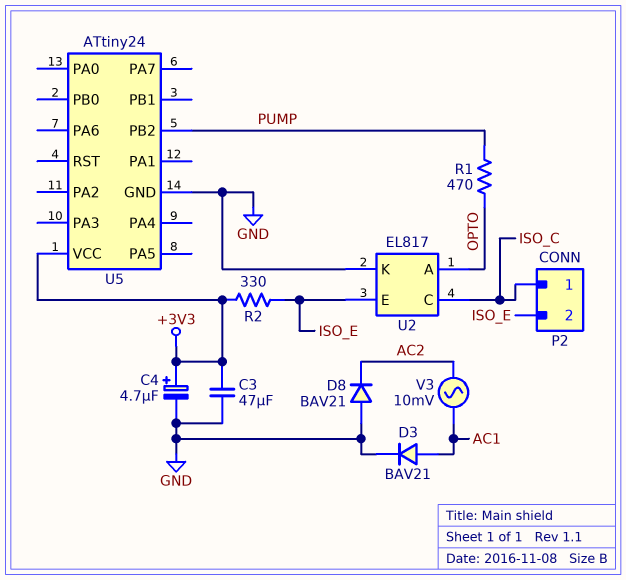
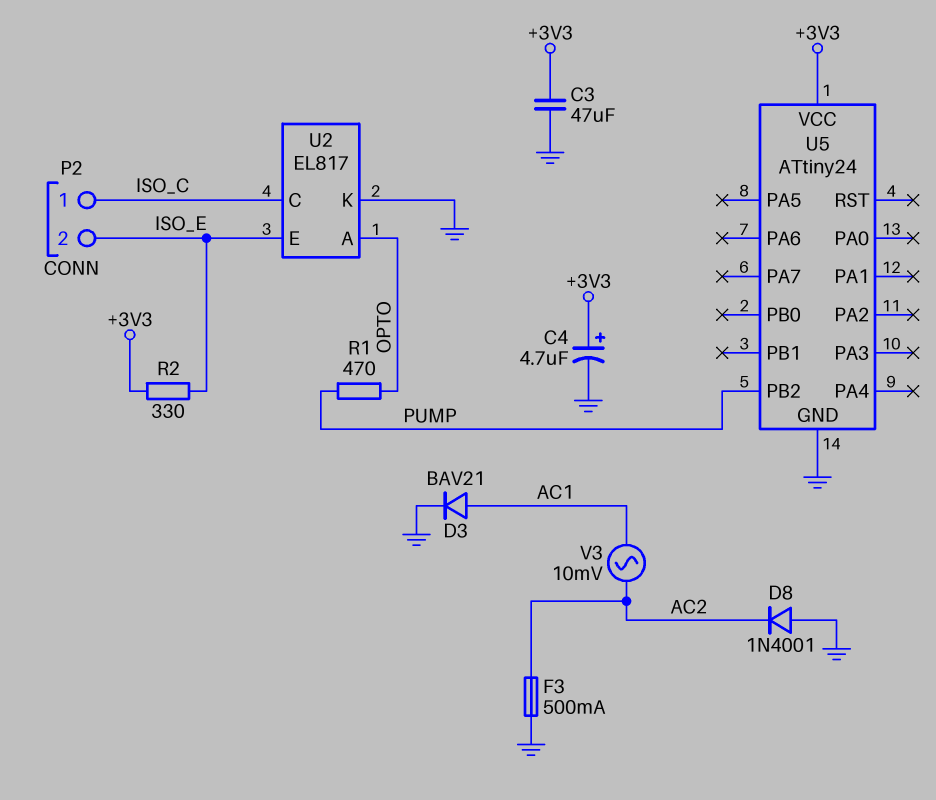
D8: diode BAV21 (A GND, K AC2) -> diode 1N4001 (A GND, K AC2)
F3: none -> 500mA (AC2, GND)

